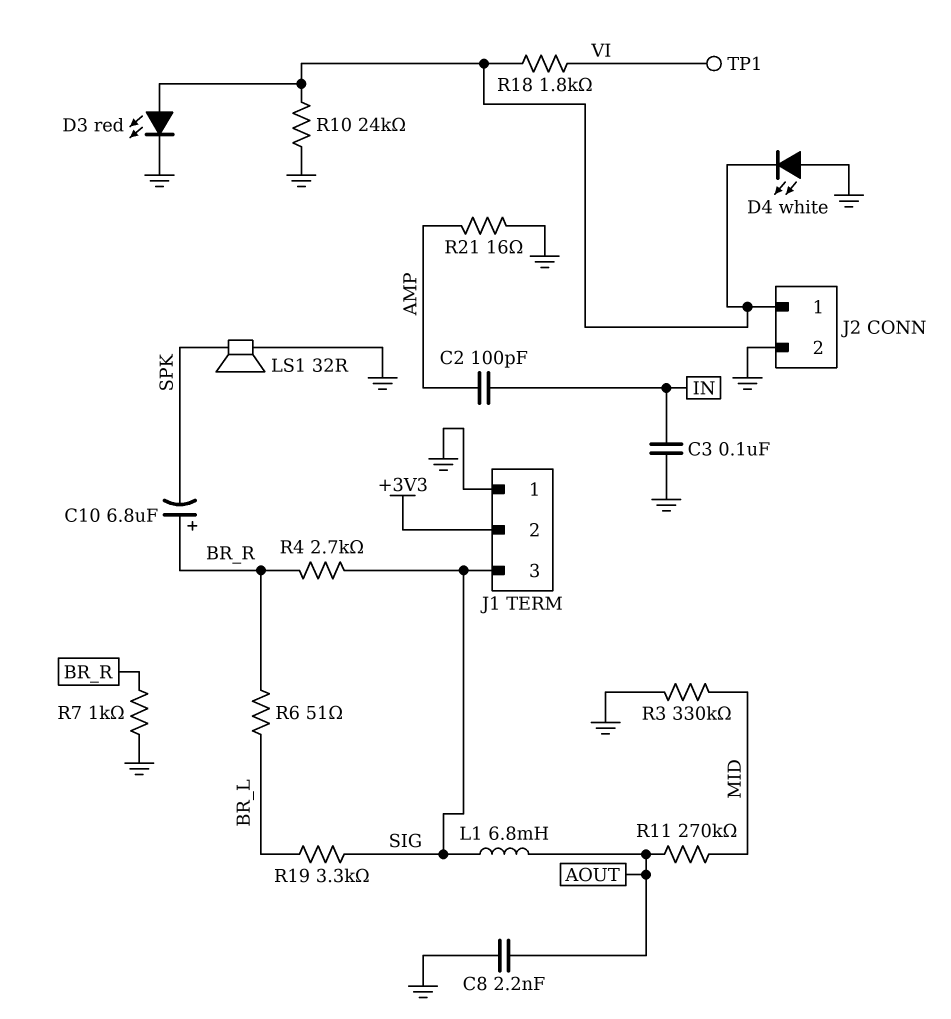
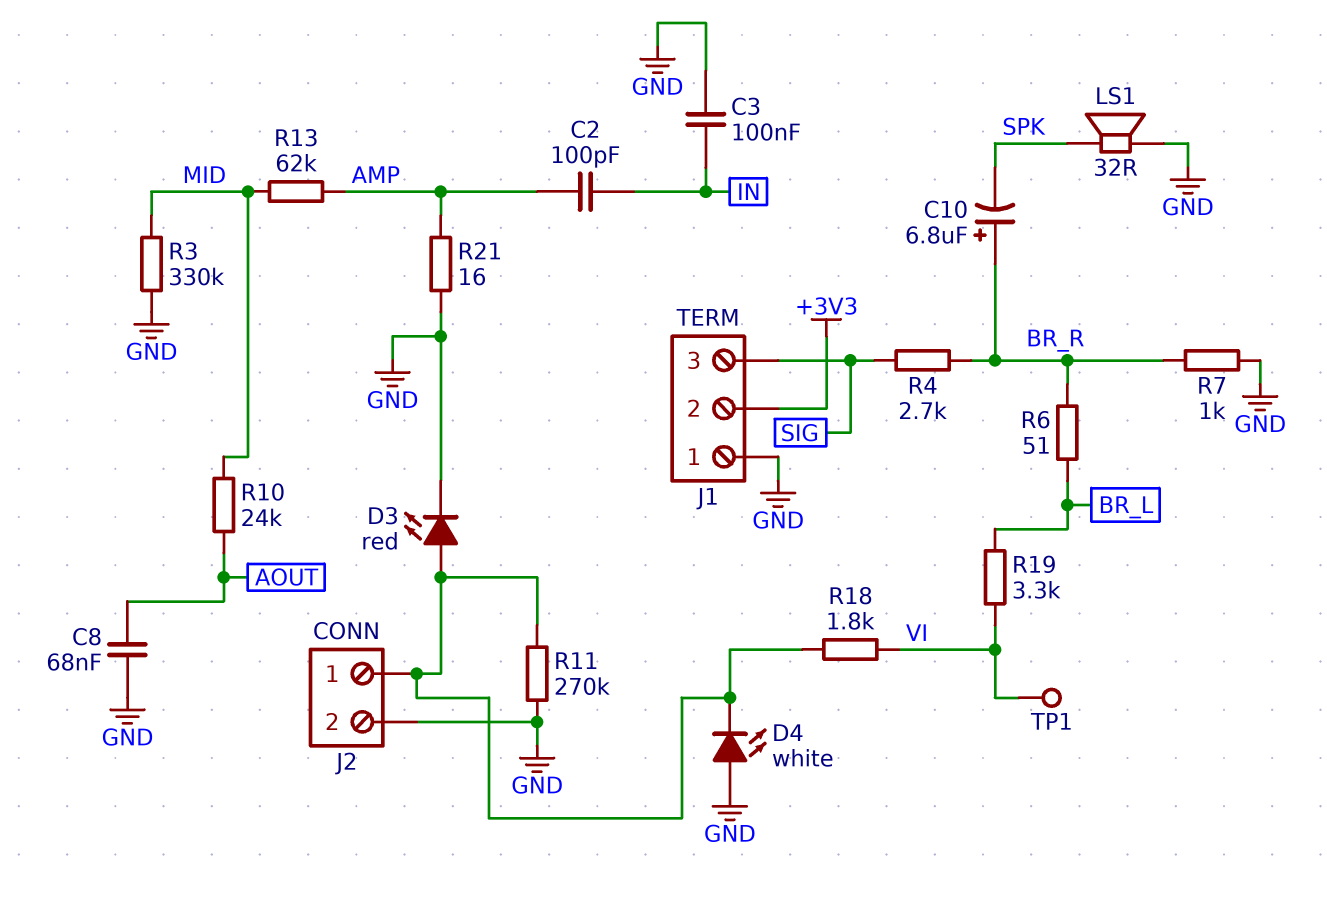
C8: 2.2nF (AOUT, GND) -> 68nF (AOUT, GND)
L1: 6.8mH (AOUT, SIG) -> none
R10: 24k (GND, J2/1) -> 24k (AOUT, MID)
R11: 270k (AOUT, MID) -> 270k (GND, J2/1)
R13: none -> 62k (AMP, MID)
R19: 3.3k (BR_L, SIG) -> 3.3k (BR_L, VI)

